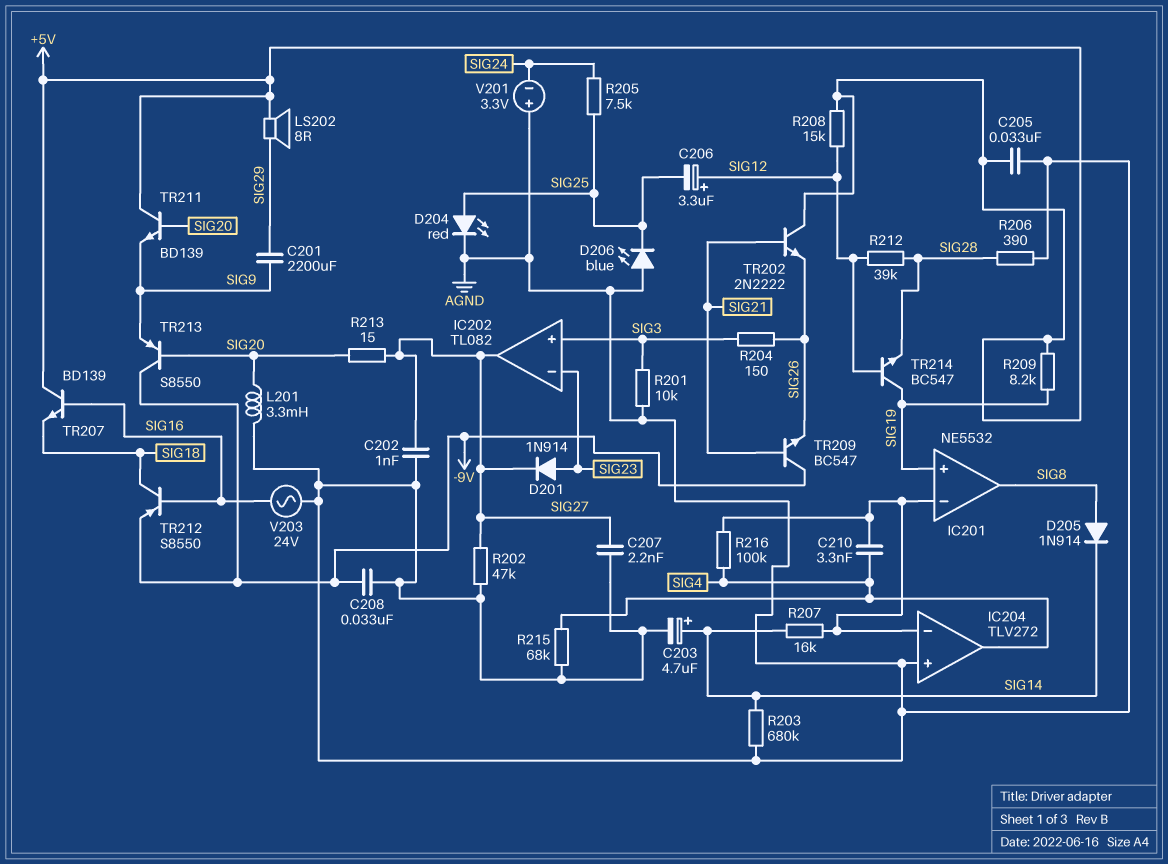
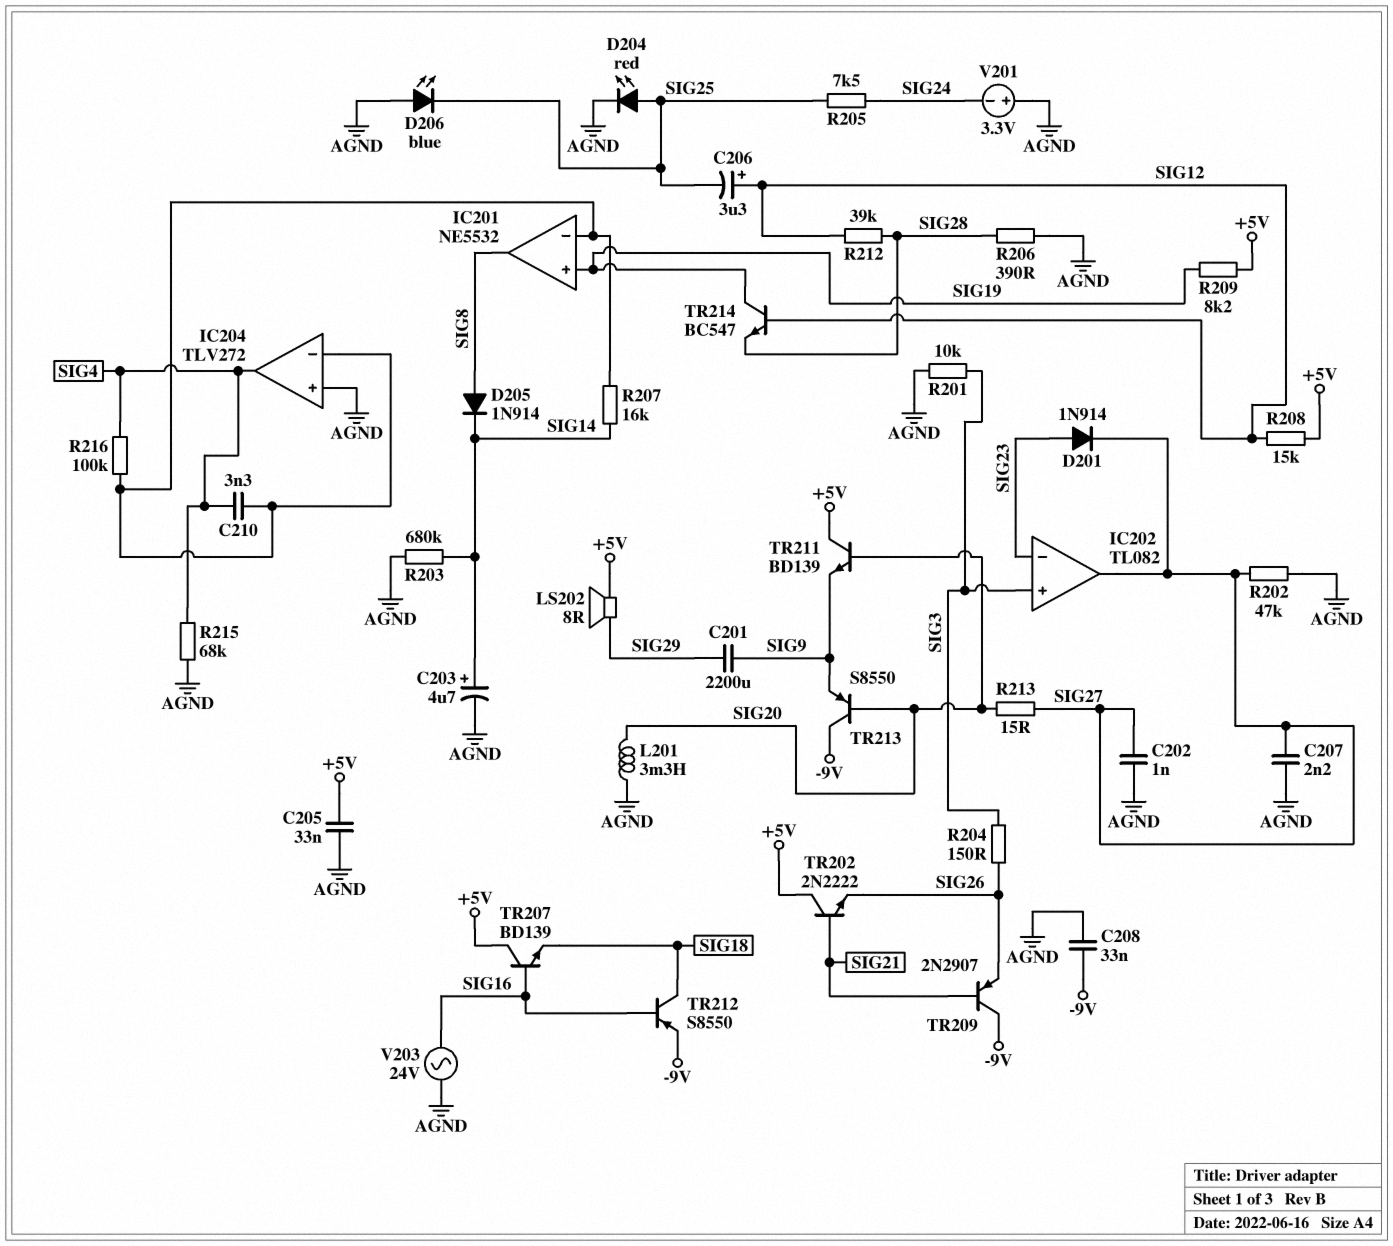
TR209: NPN BC547 (B SIG21, C -9V, E SIG26) -> PNP 2N2907 (B SIG21, C -9V, E SIG26)

